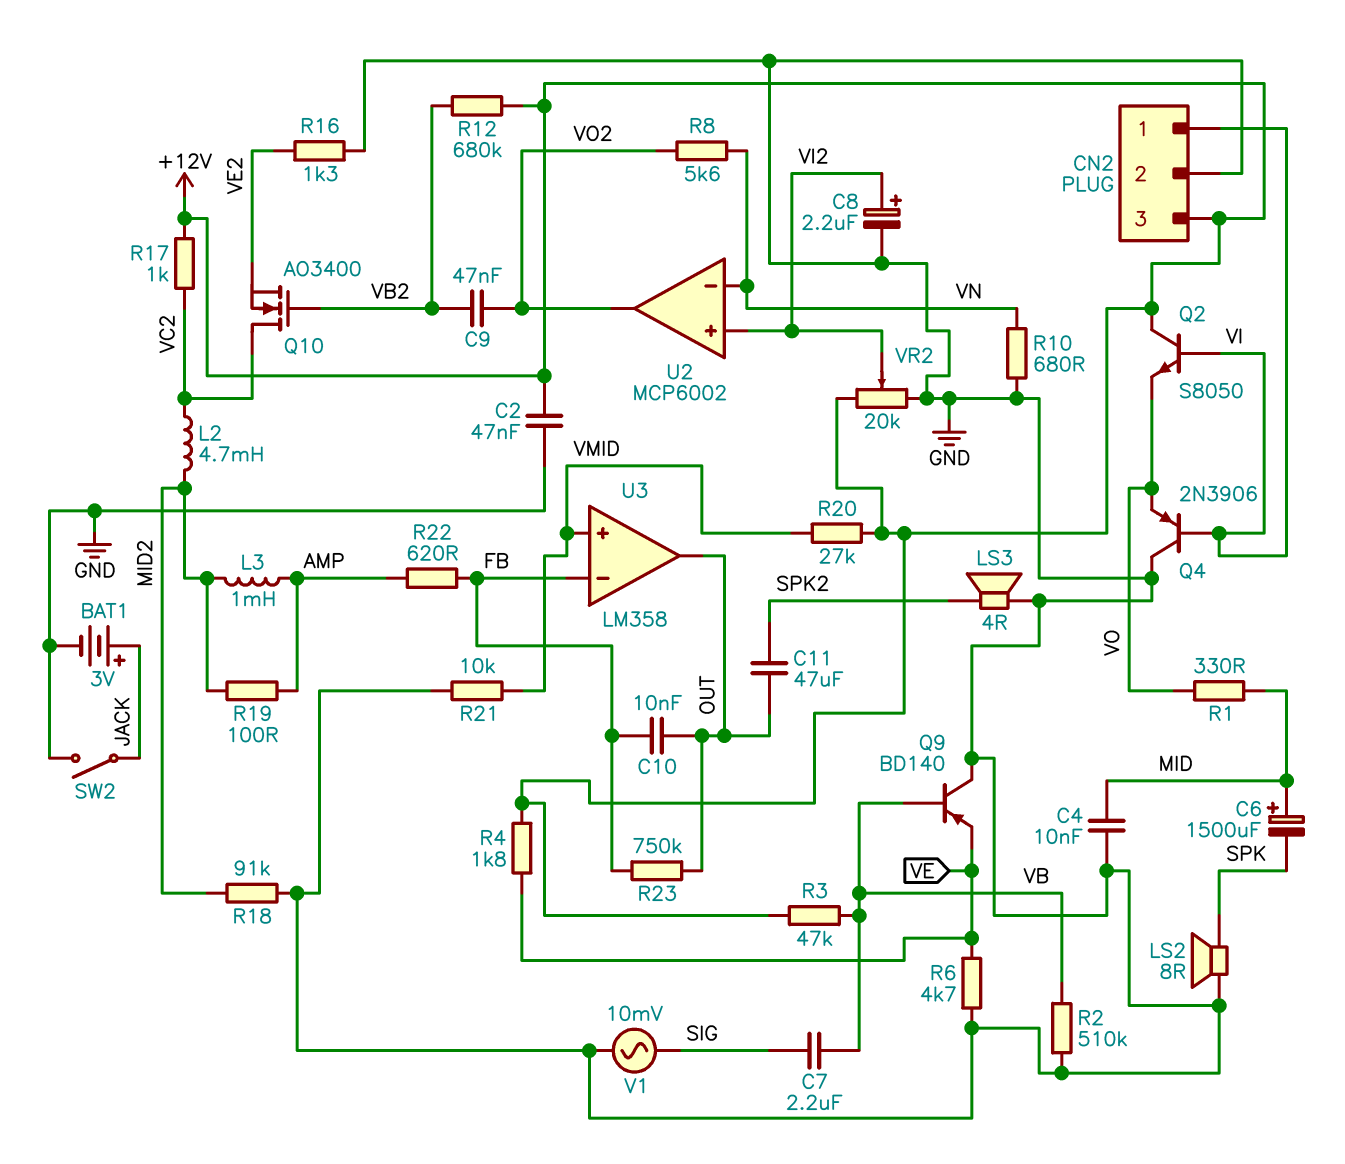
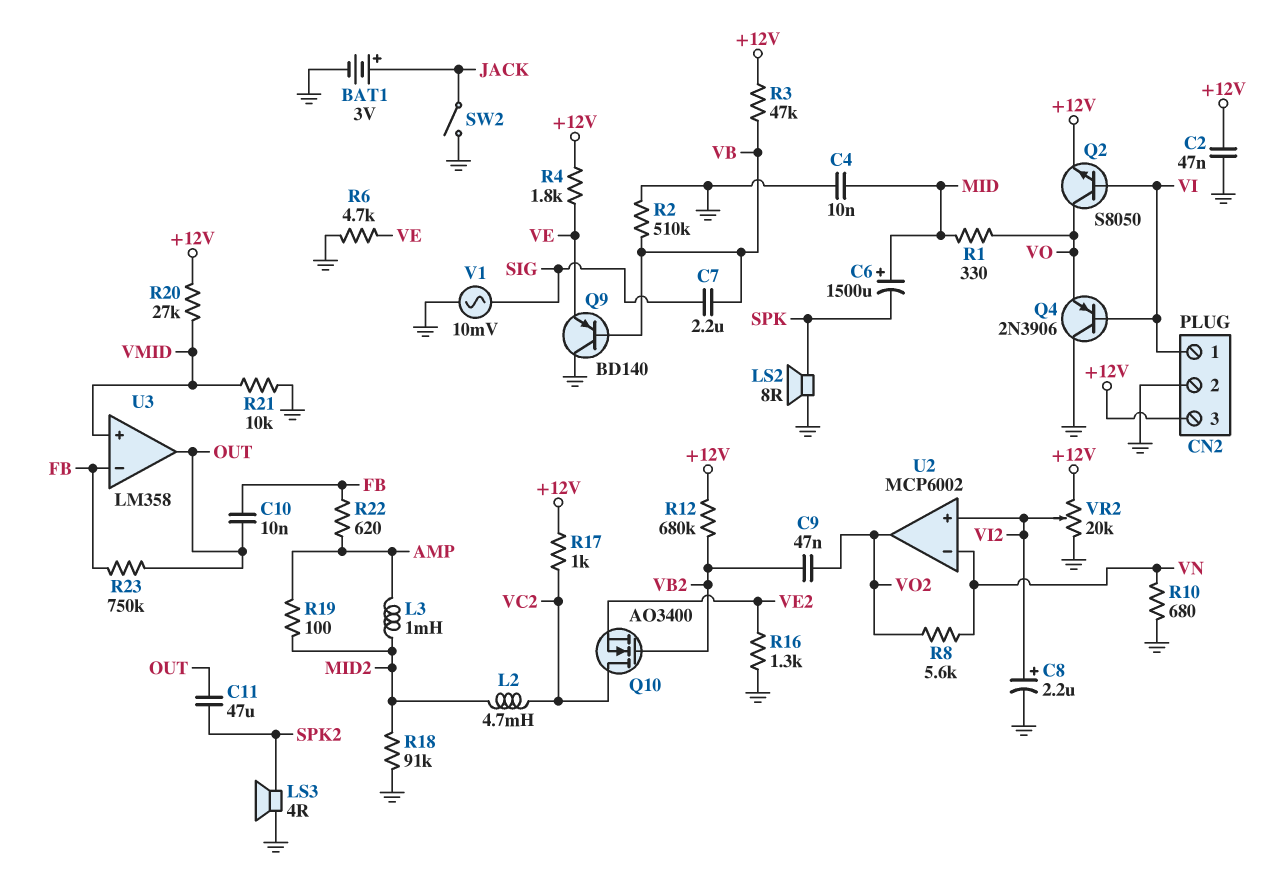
Q2: NPN S8050 (B VI, C +12V, E VO) -> NPN S8050 (B VI, C VO, E +12V)

